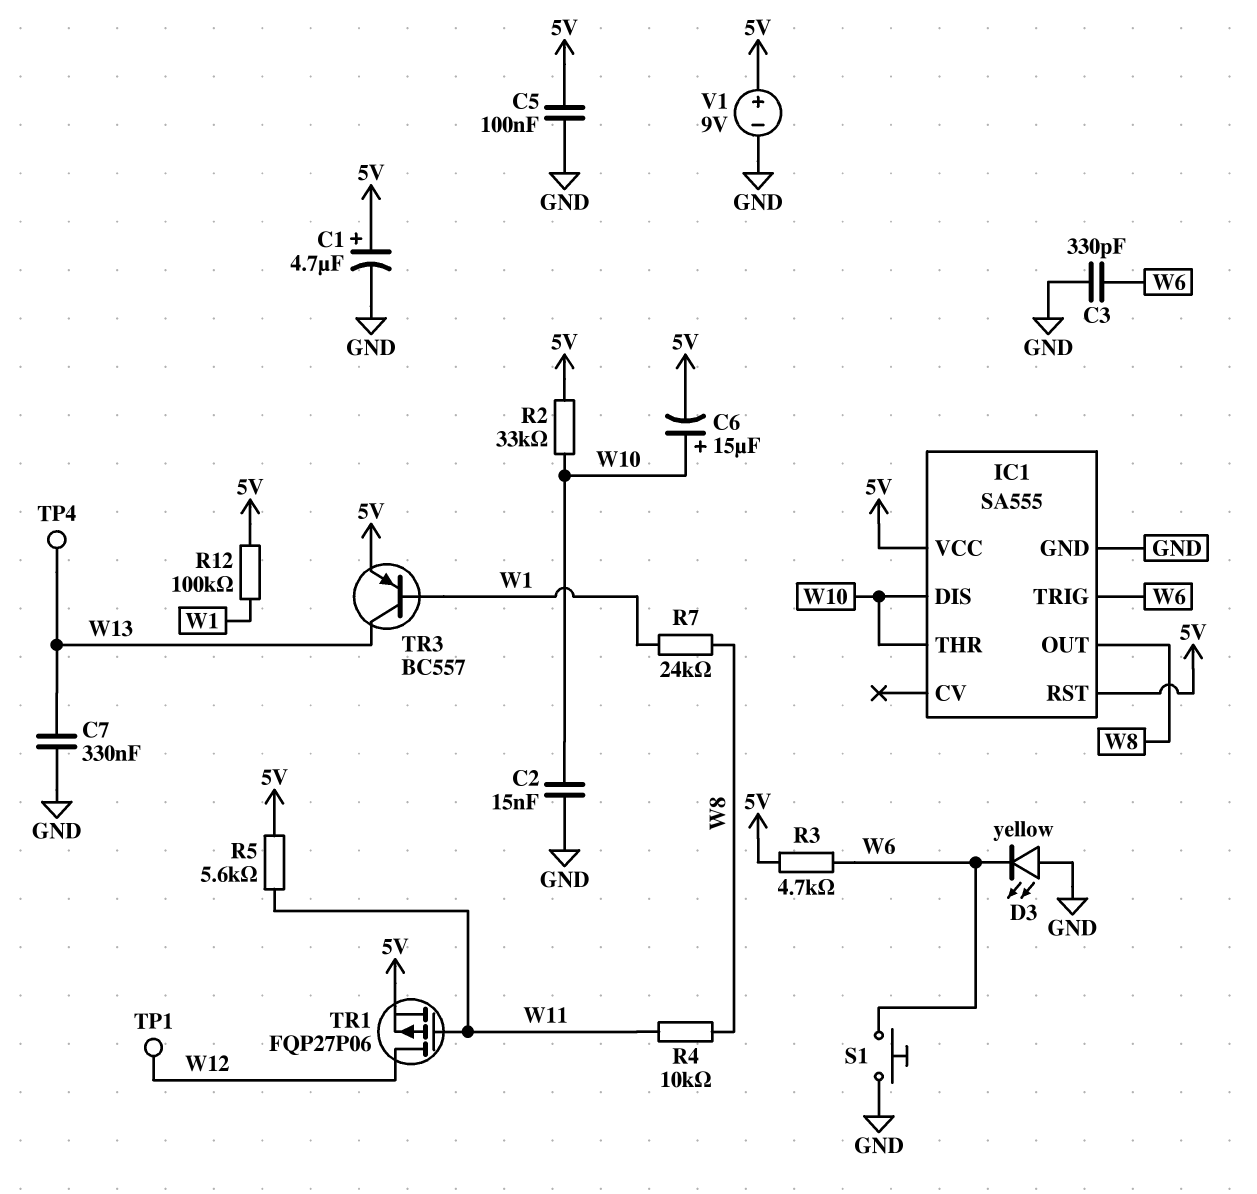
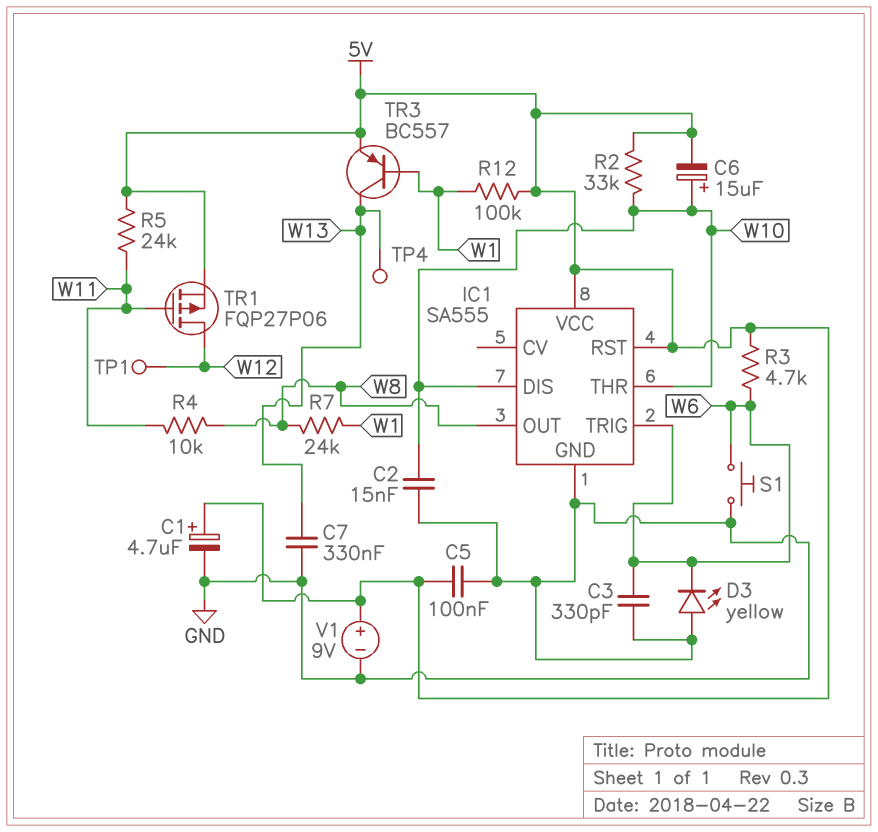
R5: 5.6k (5V, W11) -> 24k (5V, W11)

